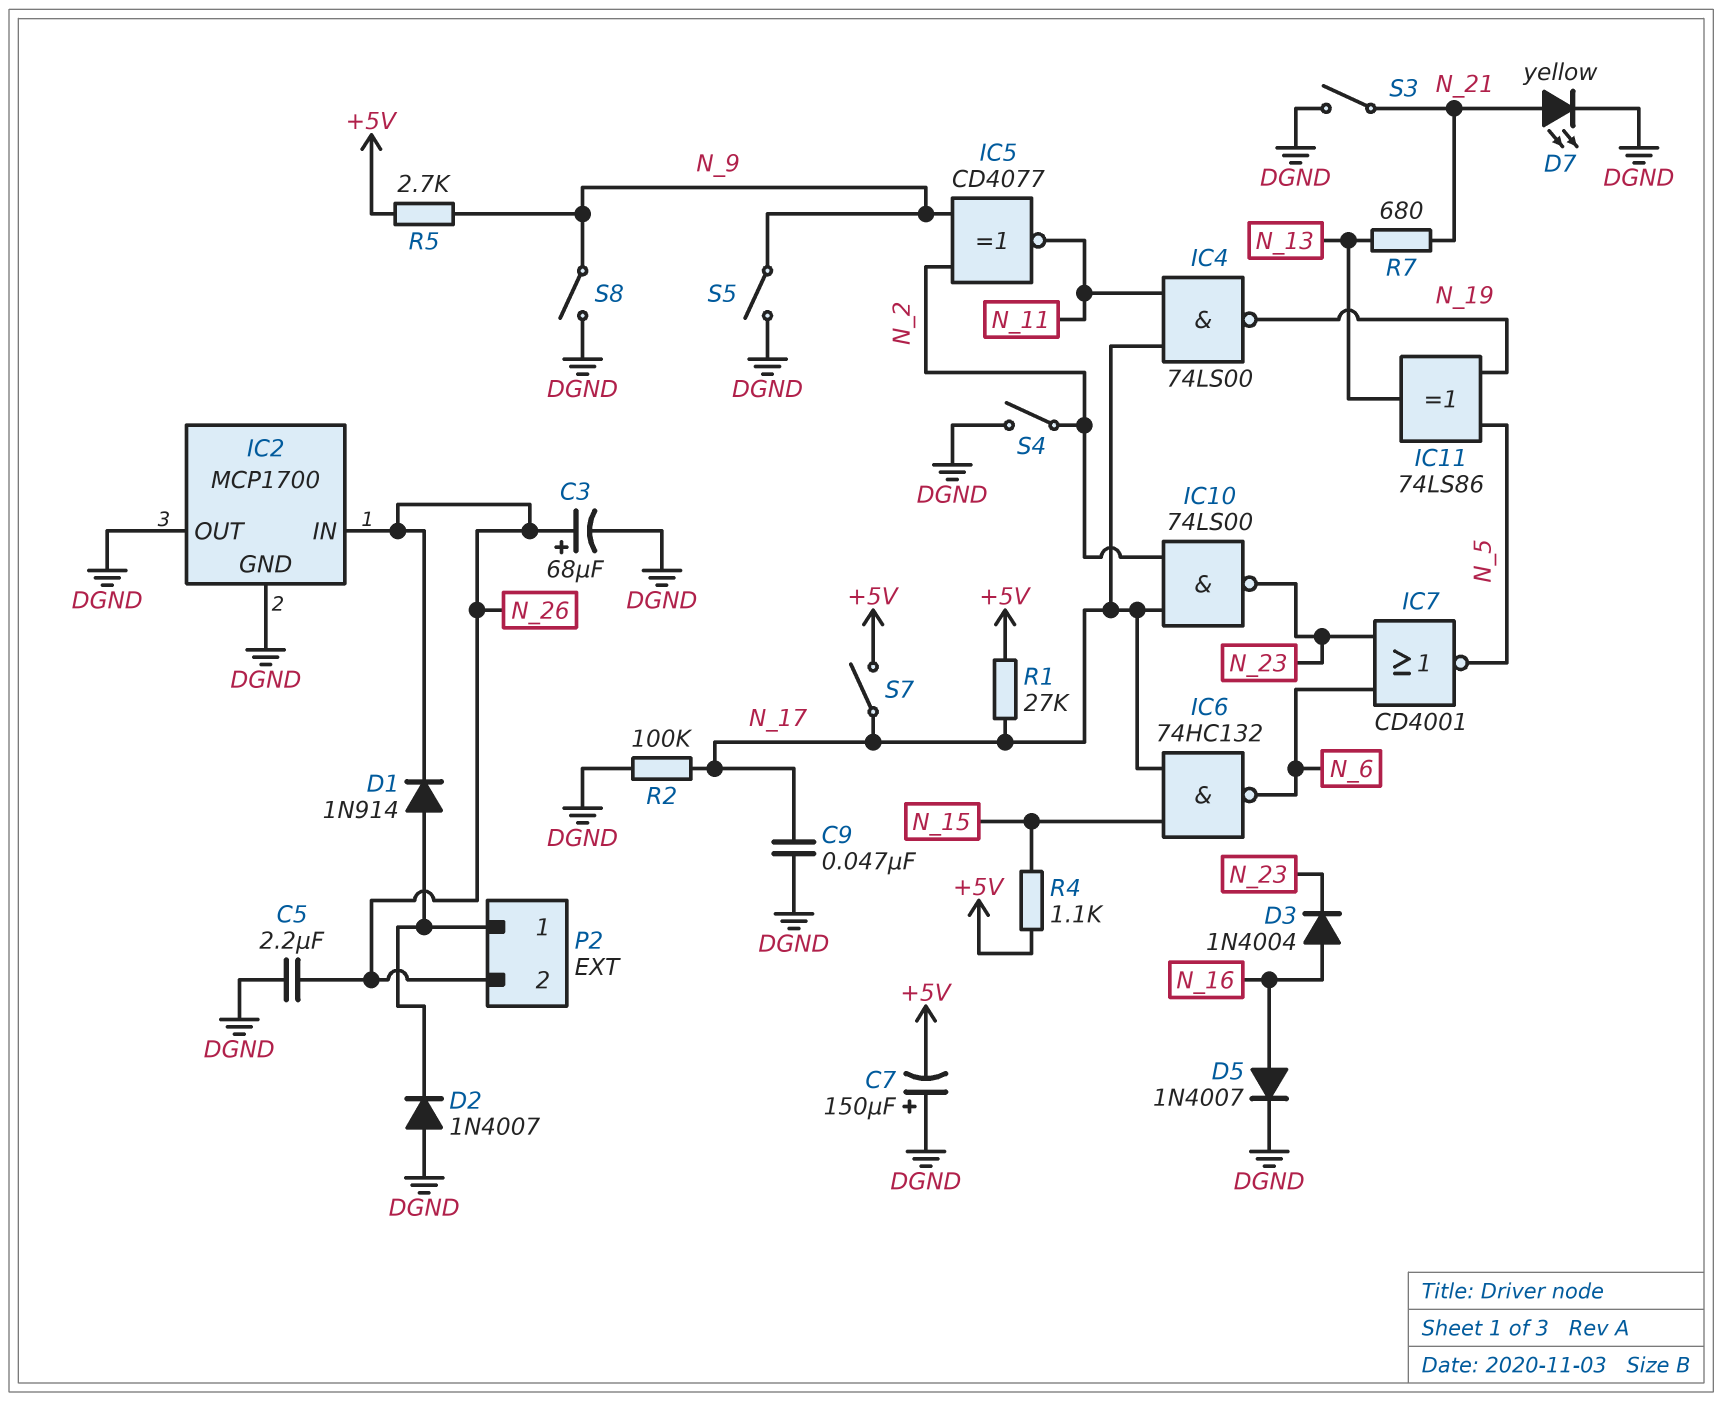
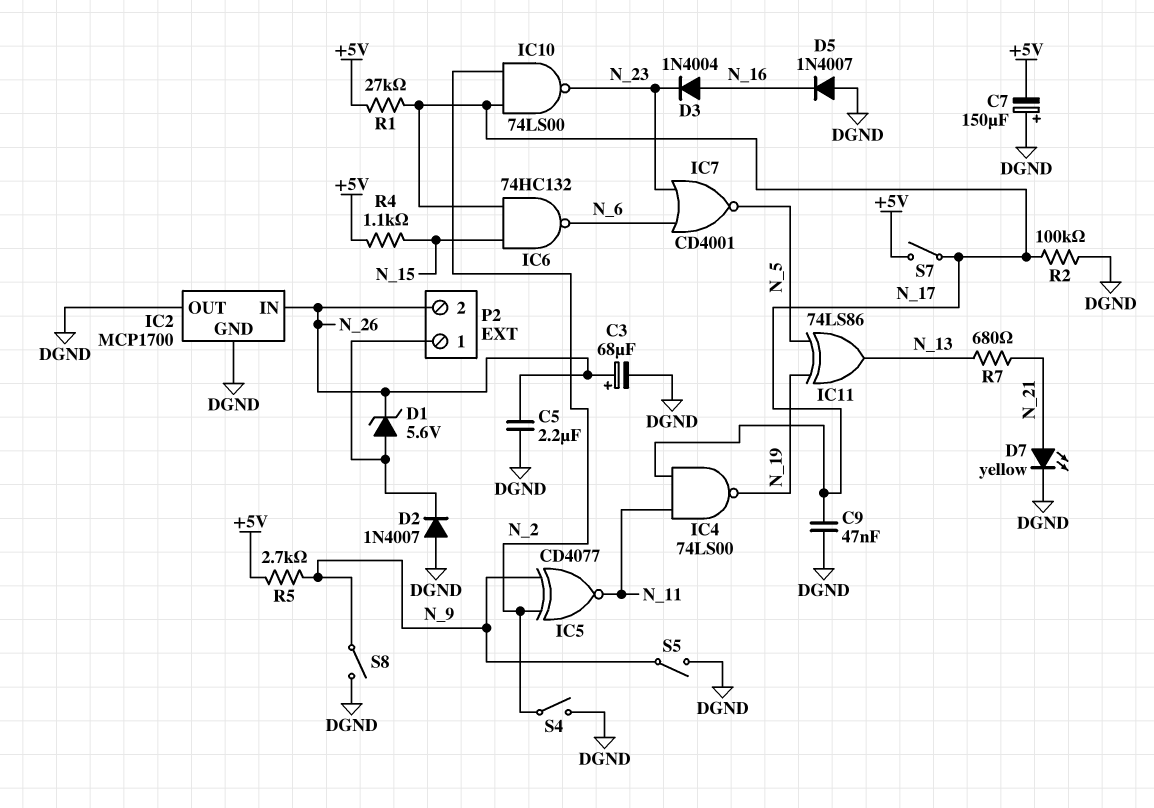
D1: diode 1N914 (A P2/1, K N_26) -> zener 5.6V (A P2/1, K N_26)
D5: diode 1N4007 (A N_16, K DGND) -> diode 1N4007 (A DGND, K N_16)
S3: switch (DGND, N_21) -> none

